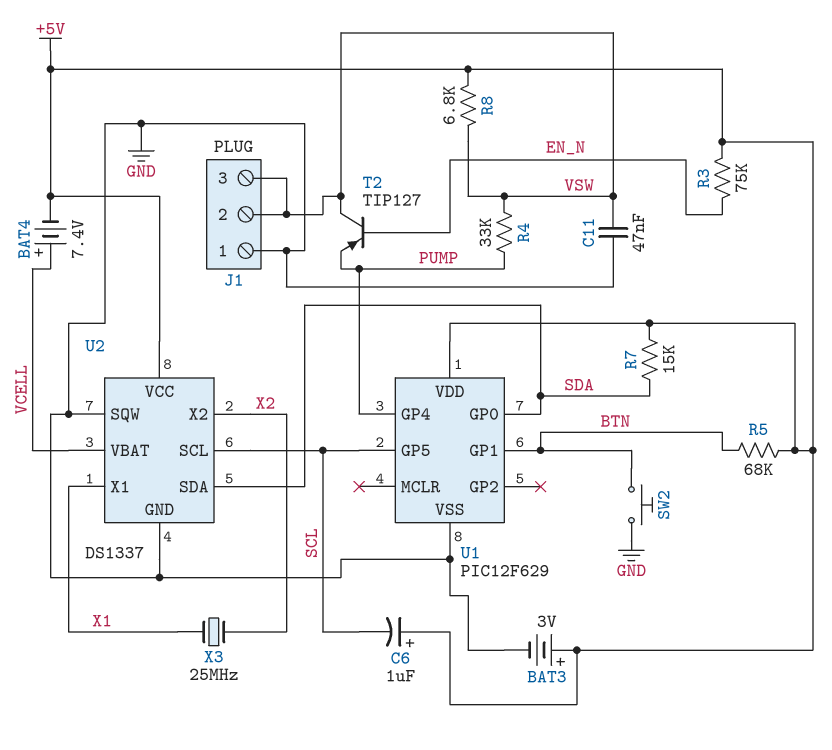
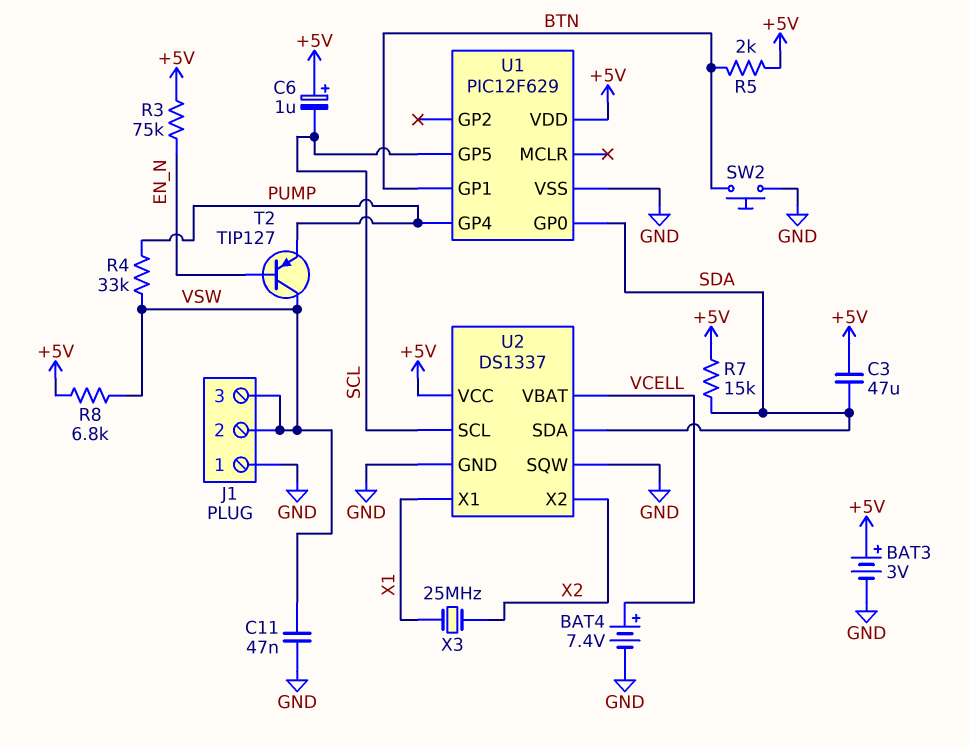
BAT4: 7.4V (plus VCELL, minus +5V) -> 7.4V (plus VCELL, minus GND)
C3: none -> 47uF (+5V, SDA)
R5: 68k (+5V, BTN) -> 2k (+5V, BTN)

